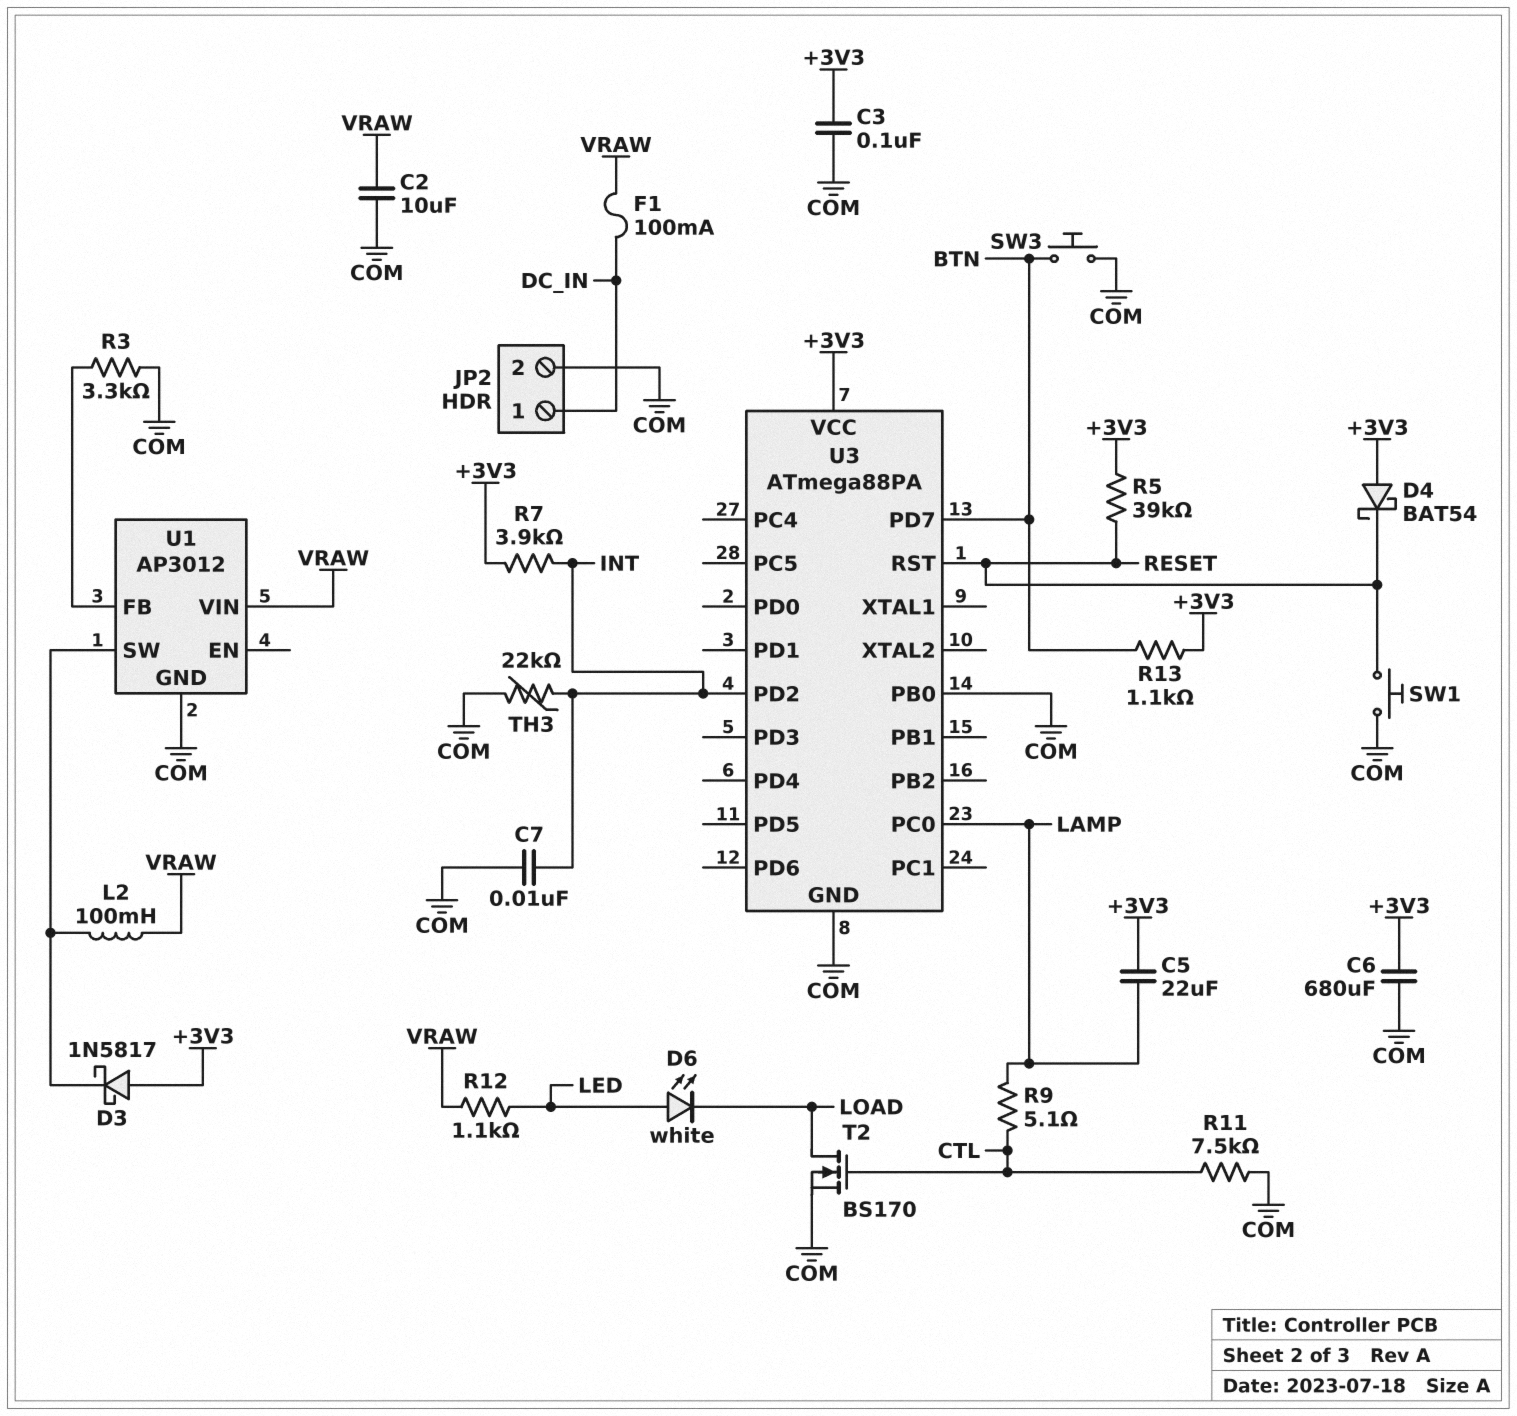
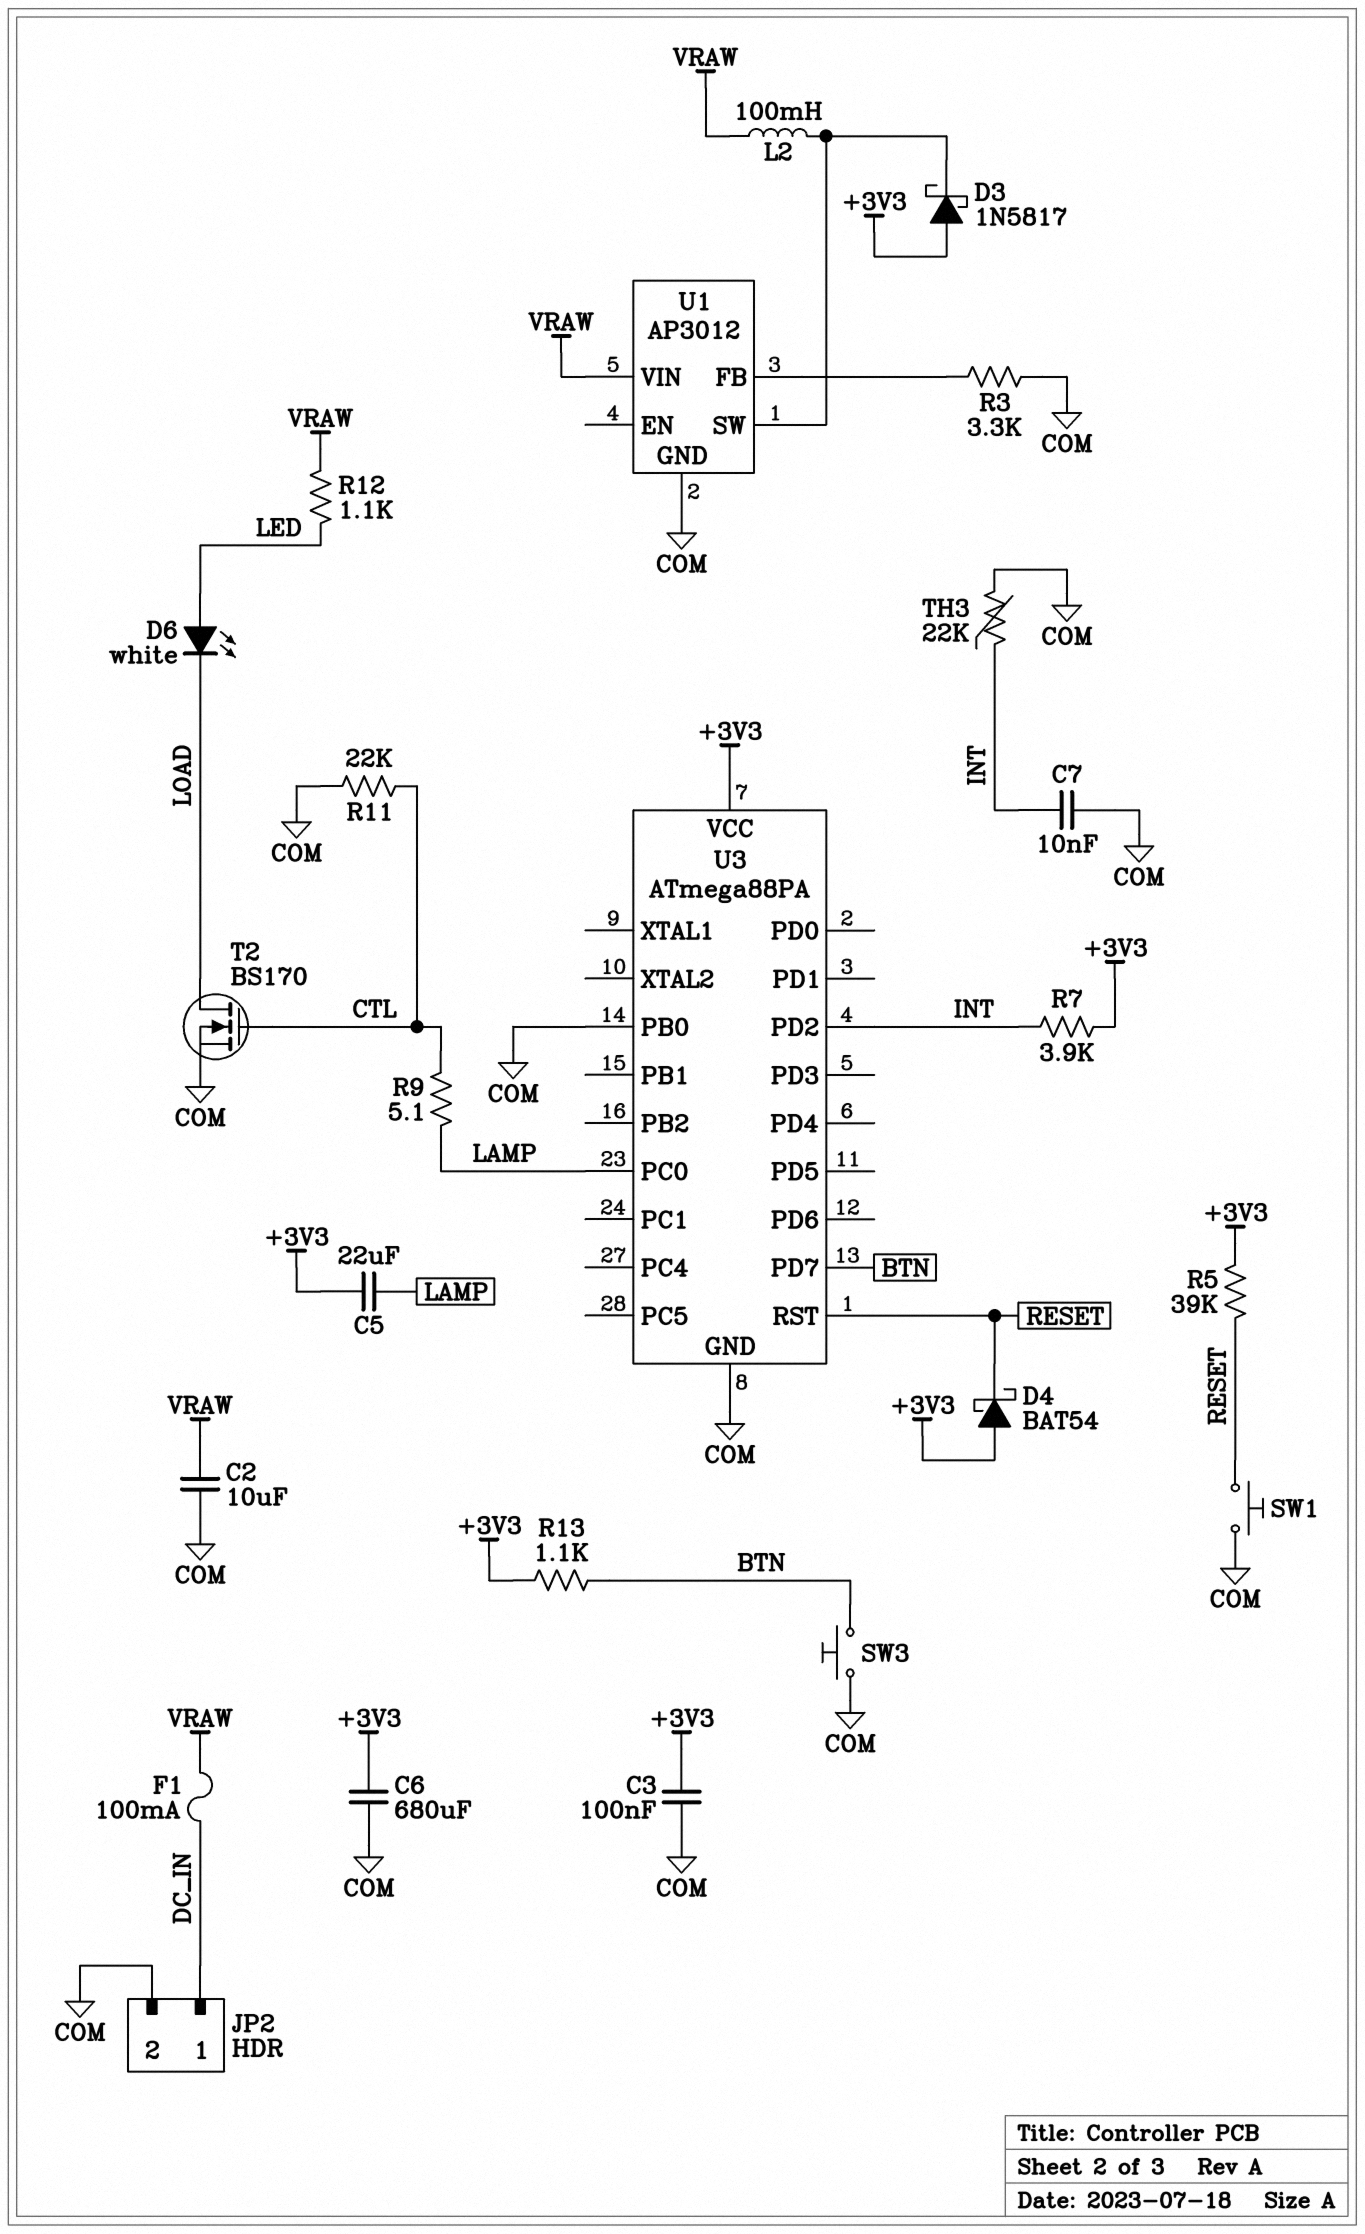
R11: 7.5k (COM, CTL) -> 22k (COM, CTL)

